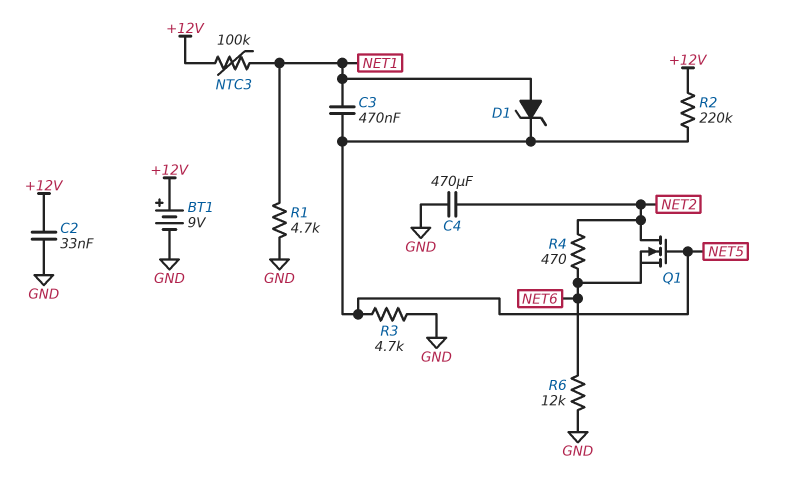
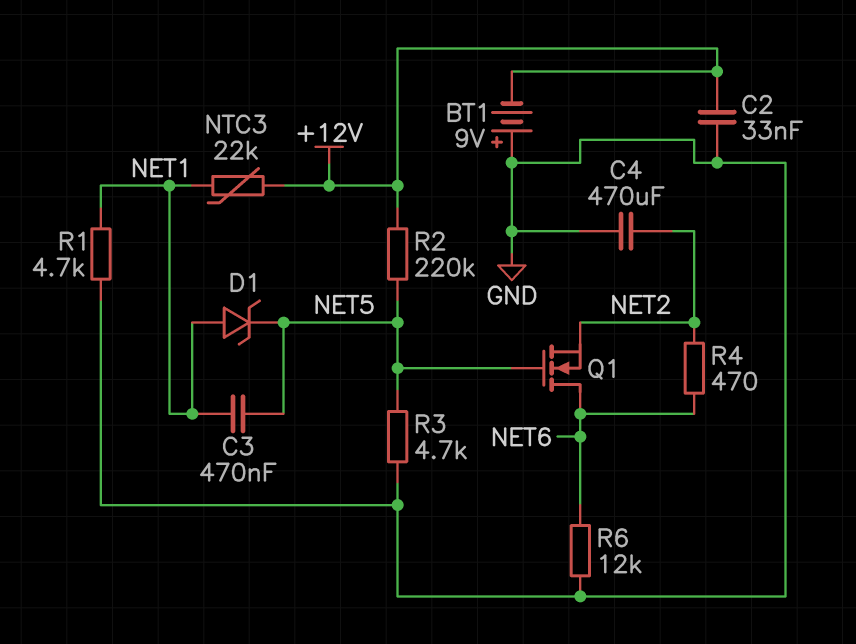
BT1: 9V (plus +12V, minus GND) -> 9V (plus GND, minus +12V)
NTC3: 100k (+12V, NET1) -> 22k (+12V, NET1)
Q1: NMOS (G NET5, D NET2, S NET6) -> NMOS (G NET5, D NET6, S NET2)

